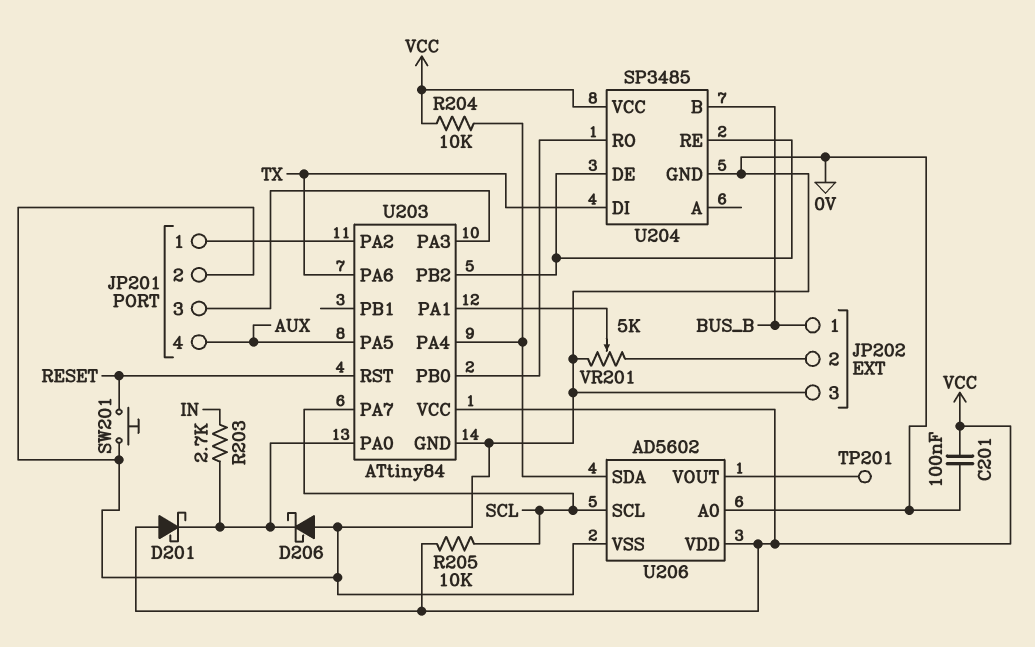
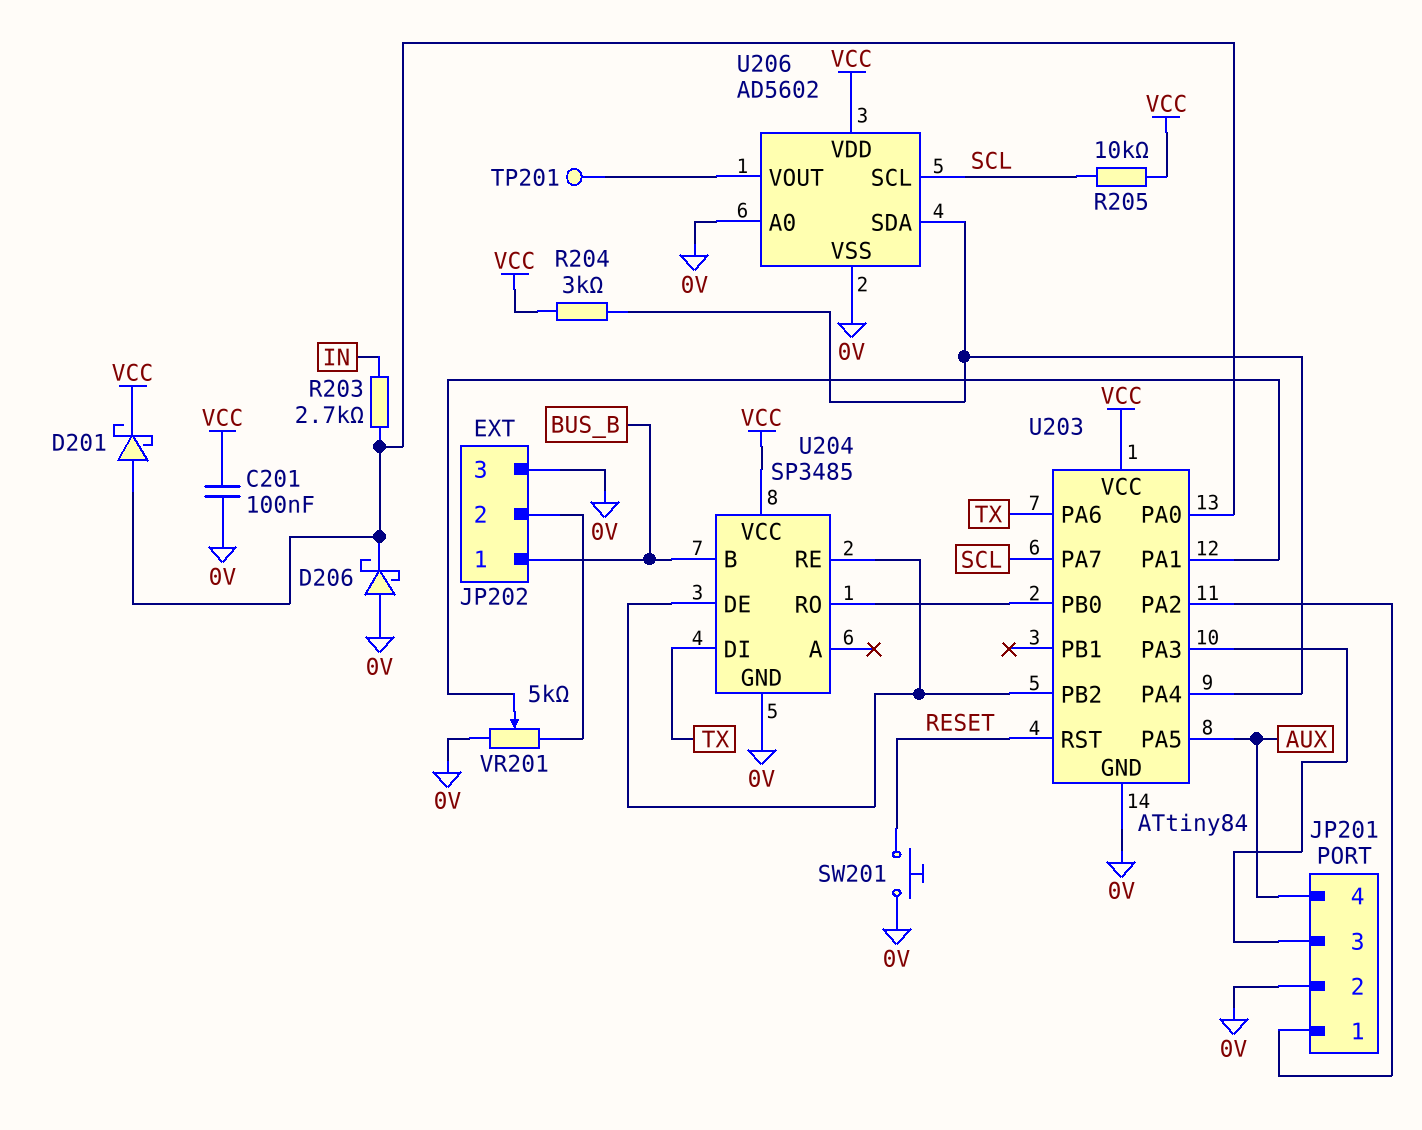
D201: schottky (A VCC, K U203/PA0) -> schottky (A U203/PA0, K VCC)
R204: 10k (U203/PA4, VCC) -> 3k (U203/PA4, VCC)

